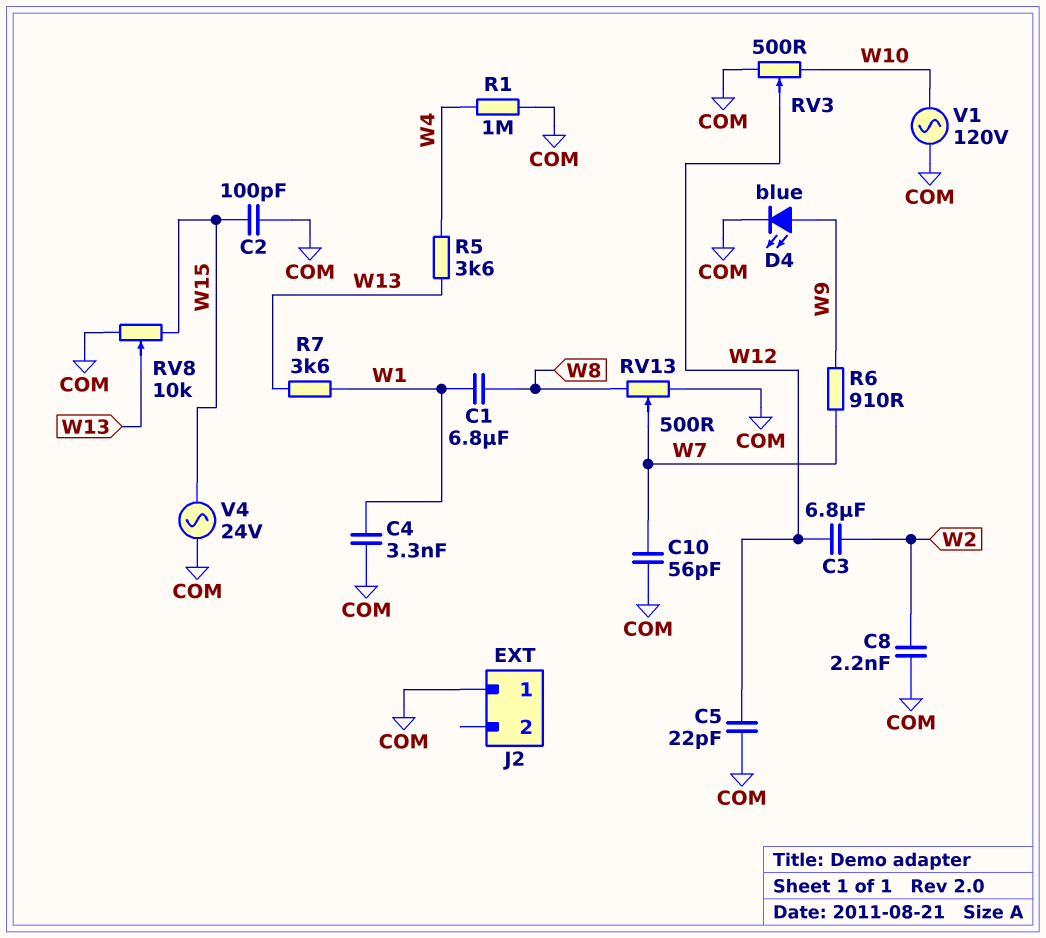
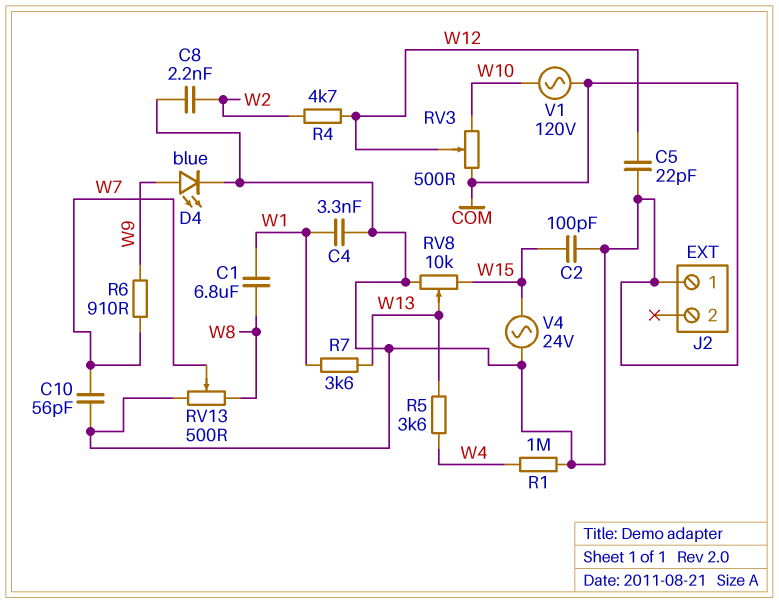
C3: 6.8uF (W2, W12) -> none
R4: none -> 4.7k (W2, W12)

